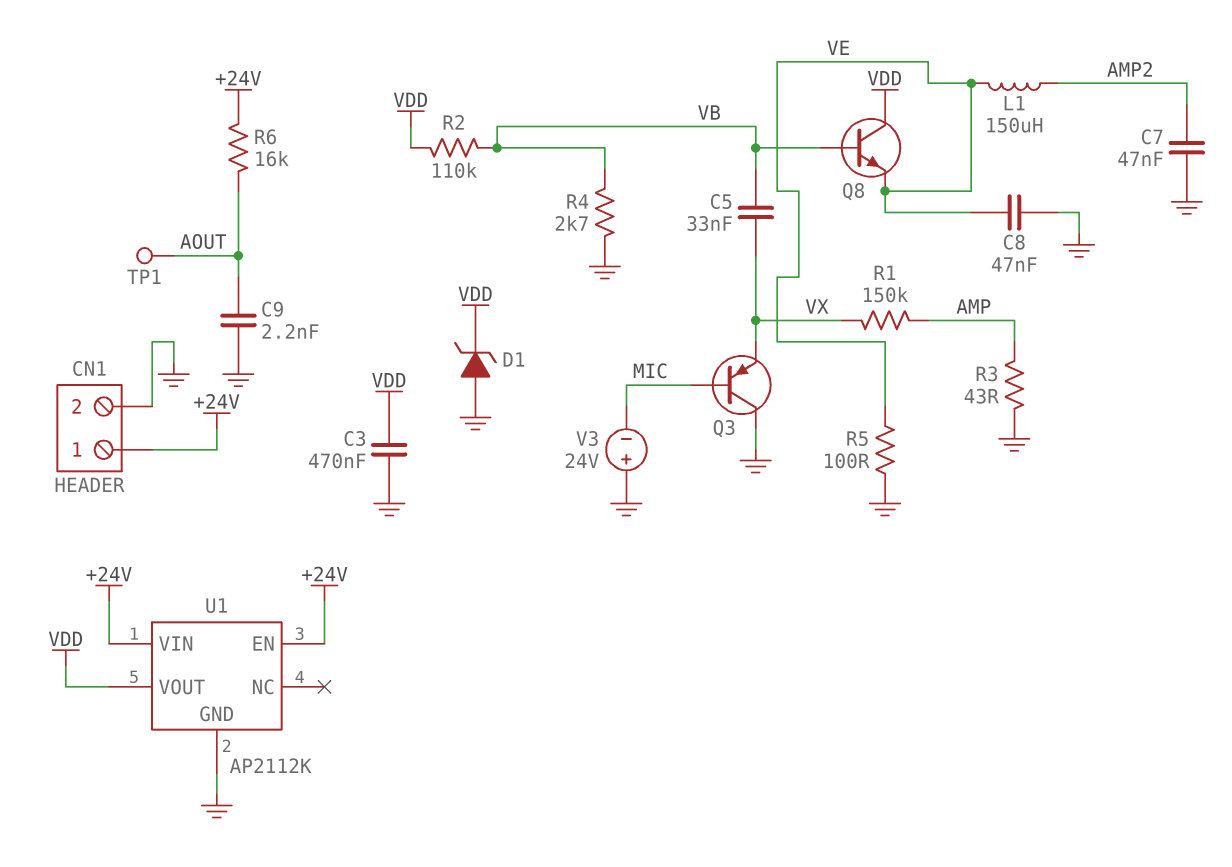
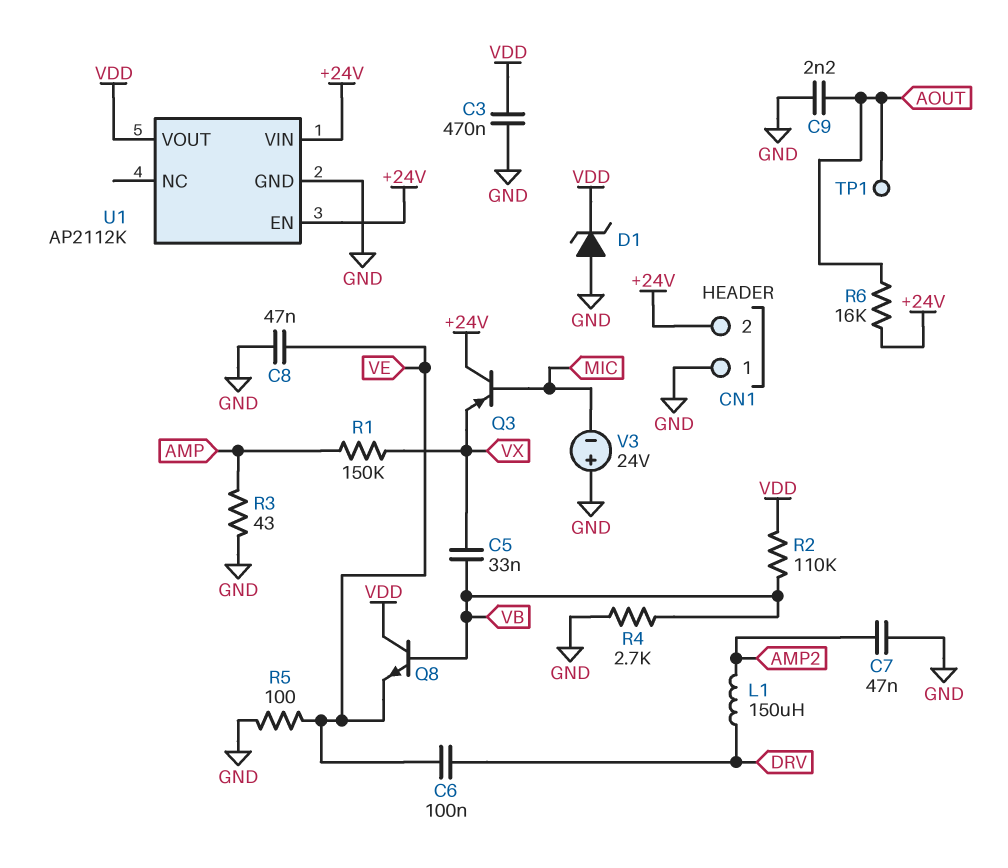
C6: none -> 100nF (DRV, VE)
CN1 pin 1: +24V -> GND
CN1 pin 2: GND -> +24V
L1: 150uH (AMP2, VE) -> 150uH (AMP2, DRV)
Q3: PNP (B MIC, C GND, E VX) -> PNP (B MIC, C +24V, E VX)

